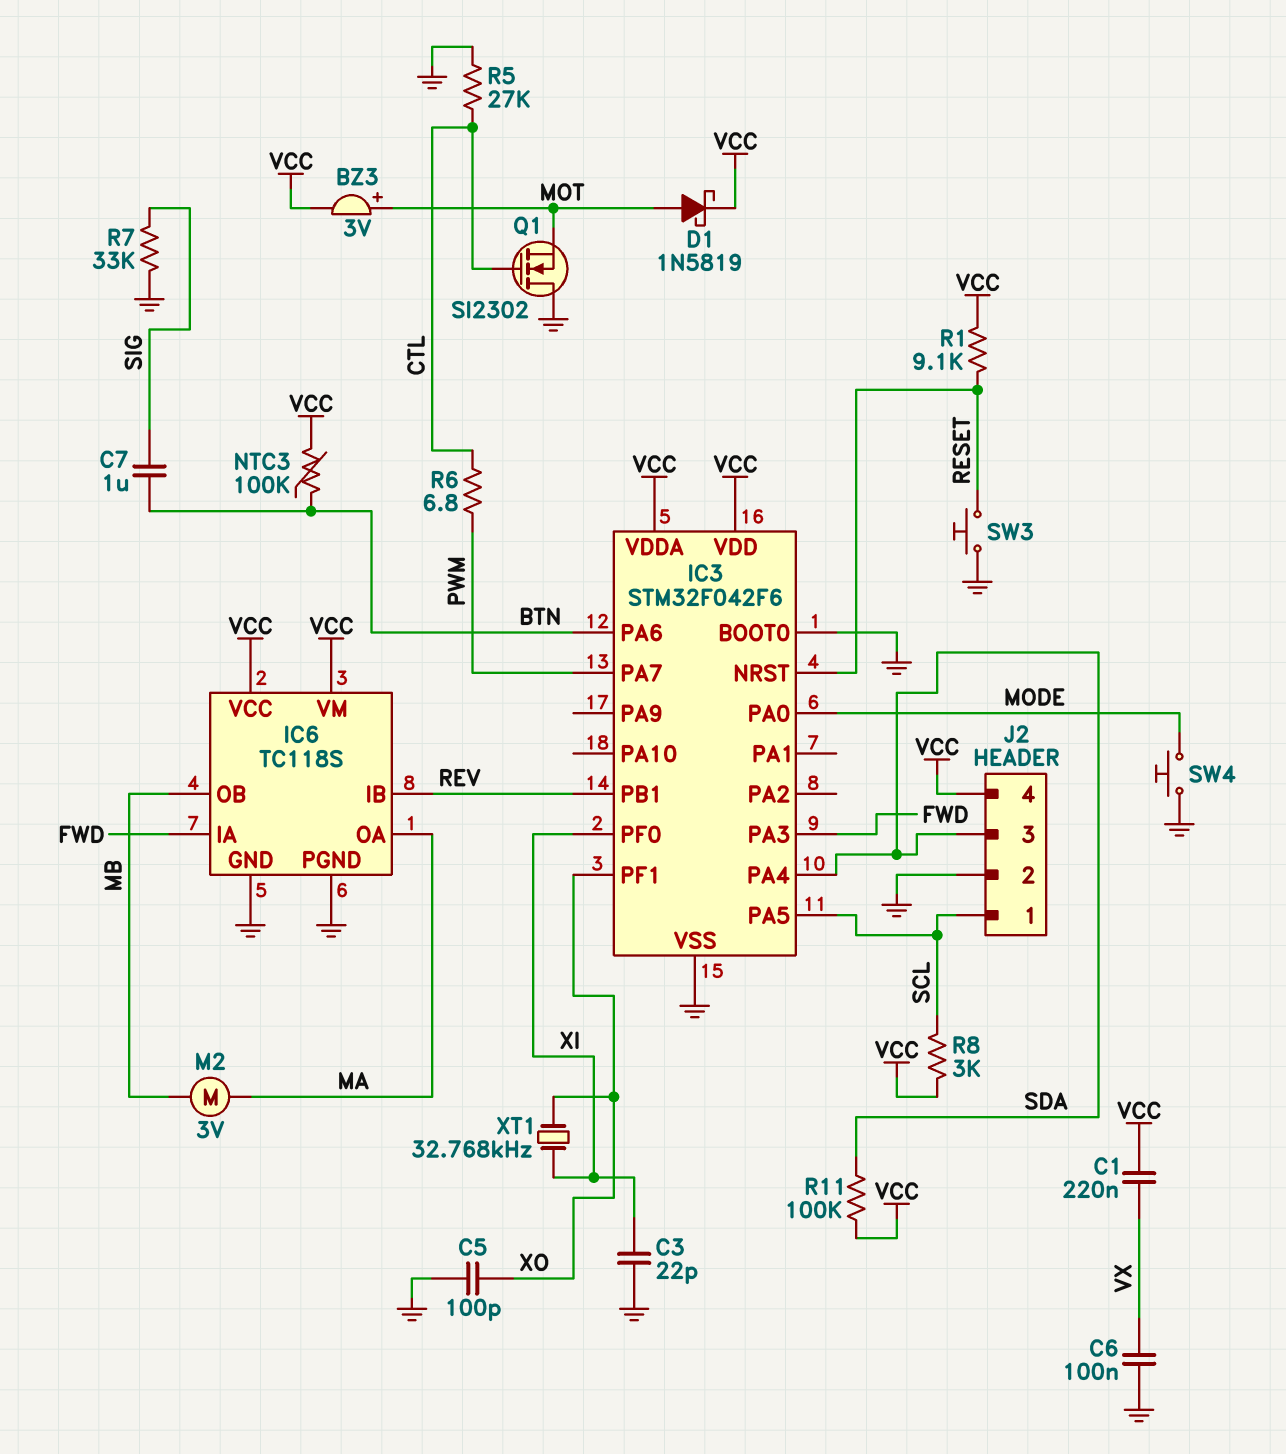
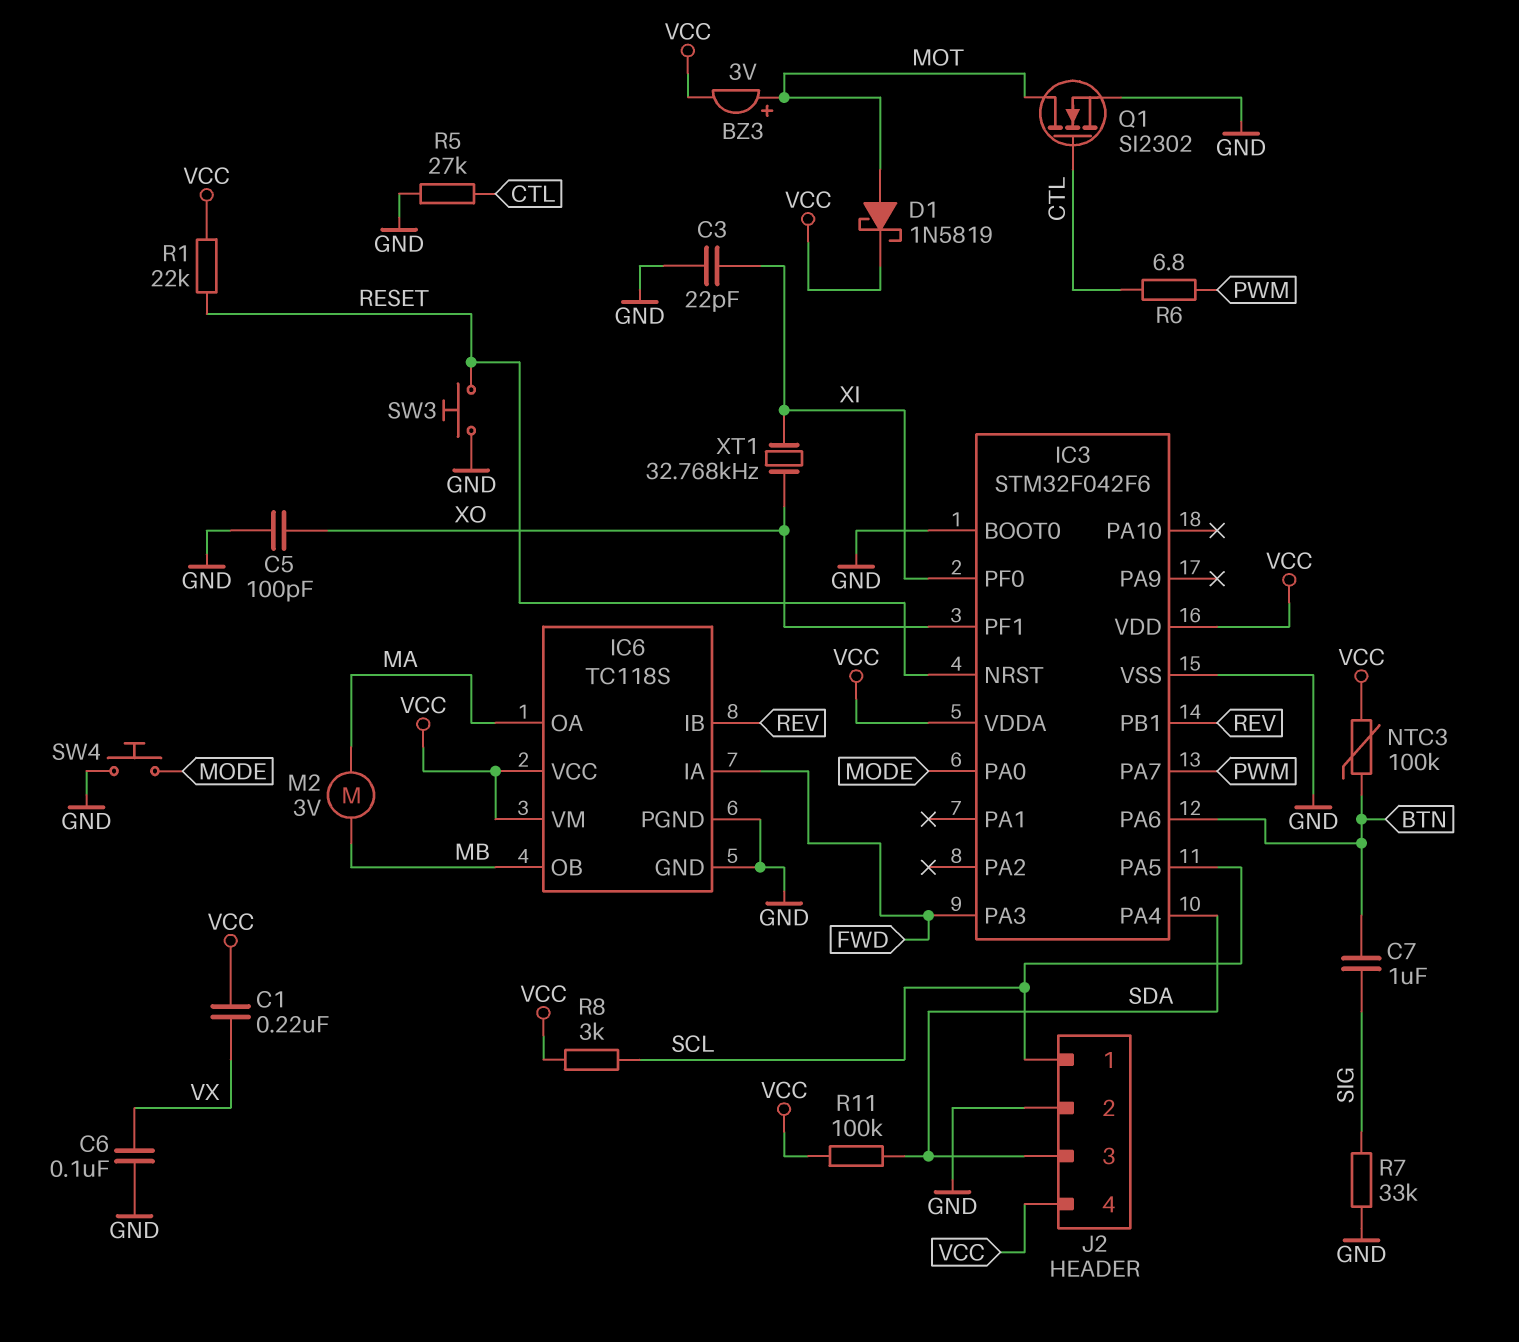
Q1: NMOS SI2302 (G CTL, D GND, S MOT) -> NMOS SI2302 (G CTL, D MOT, S GND)
R1: 9.1k (RESET, VCC) -> 22k (RESET, VCC)

